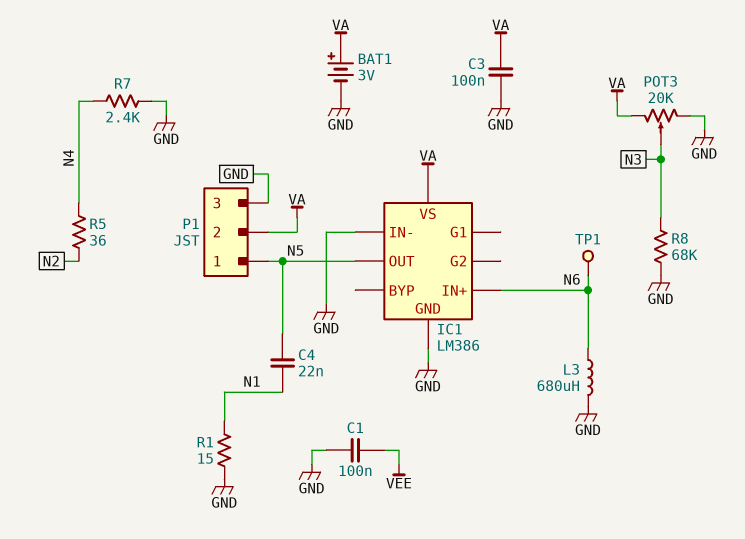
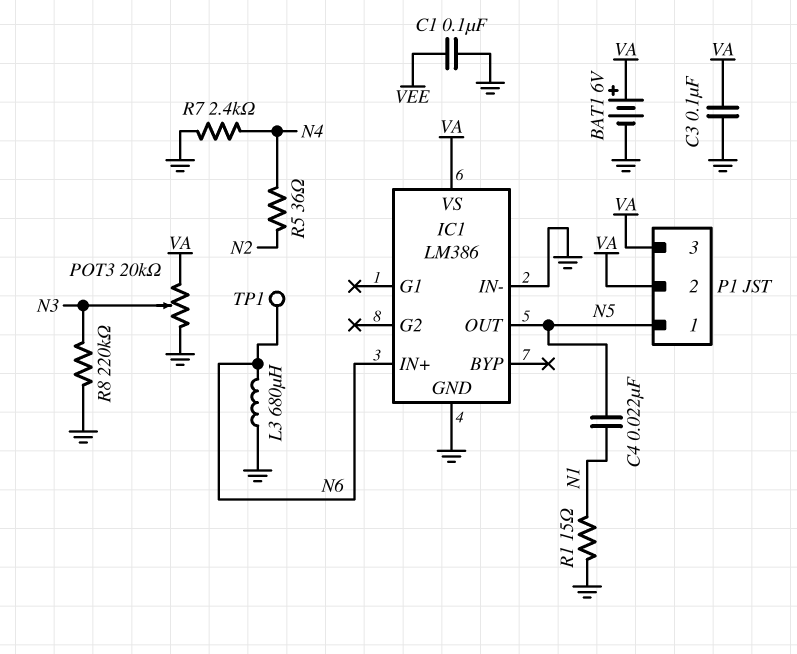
BAT1: 3V (plus VA, minus GND) -> 6V (plus VA, minus GND)
P1 pin 3: GND -> VA
R8: 68k (GND, N3) -> 220k (GND, N3)

